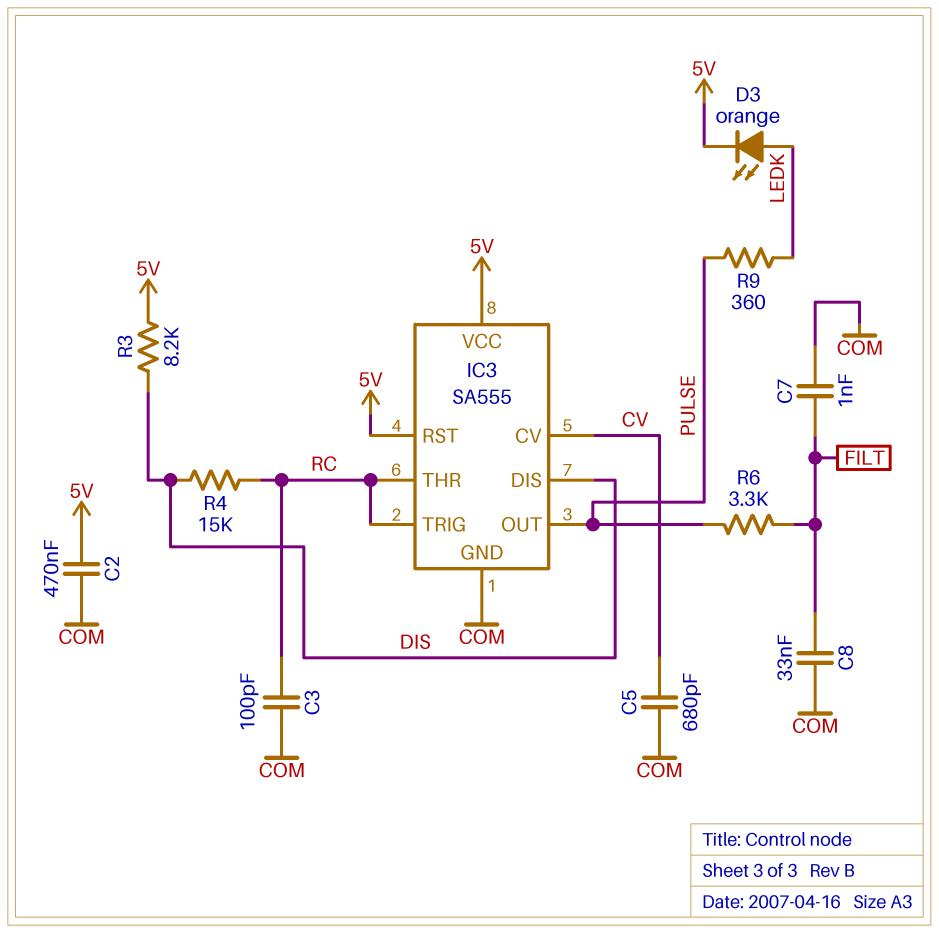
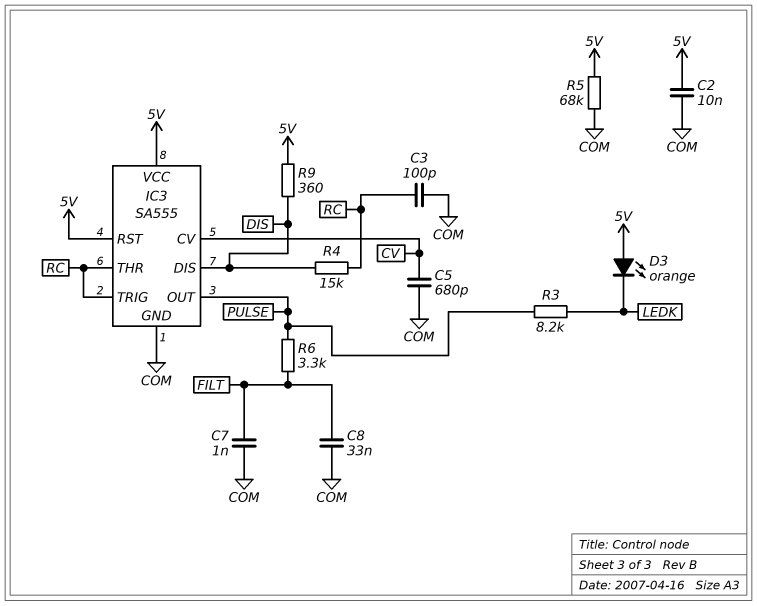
C2: 470nF (5V, COM) -> 10nF (5V, COM)
D3: LED orange (A LEDK, K 5V) -> LED orange (A 5V, K LEDK)
R3: 8.2k (5V, DIS) -> 8.2k (LEDK, PULSE)
R5: none -> 68k (5V, COM)
R9: 360 (LEDK, PULSE) -> 360 (5V, DIS)

